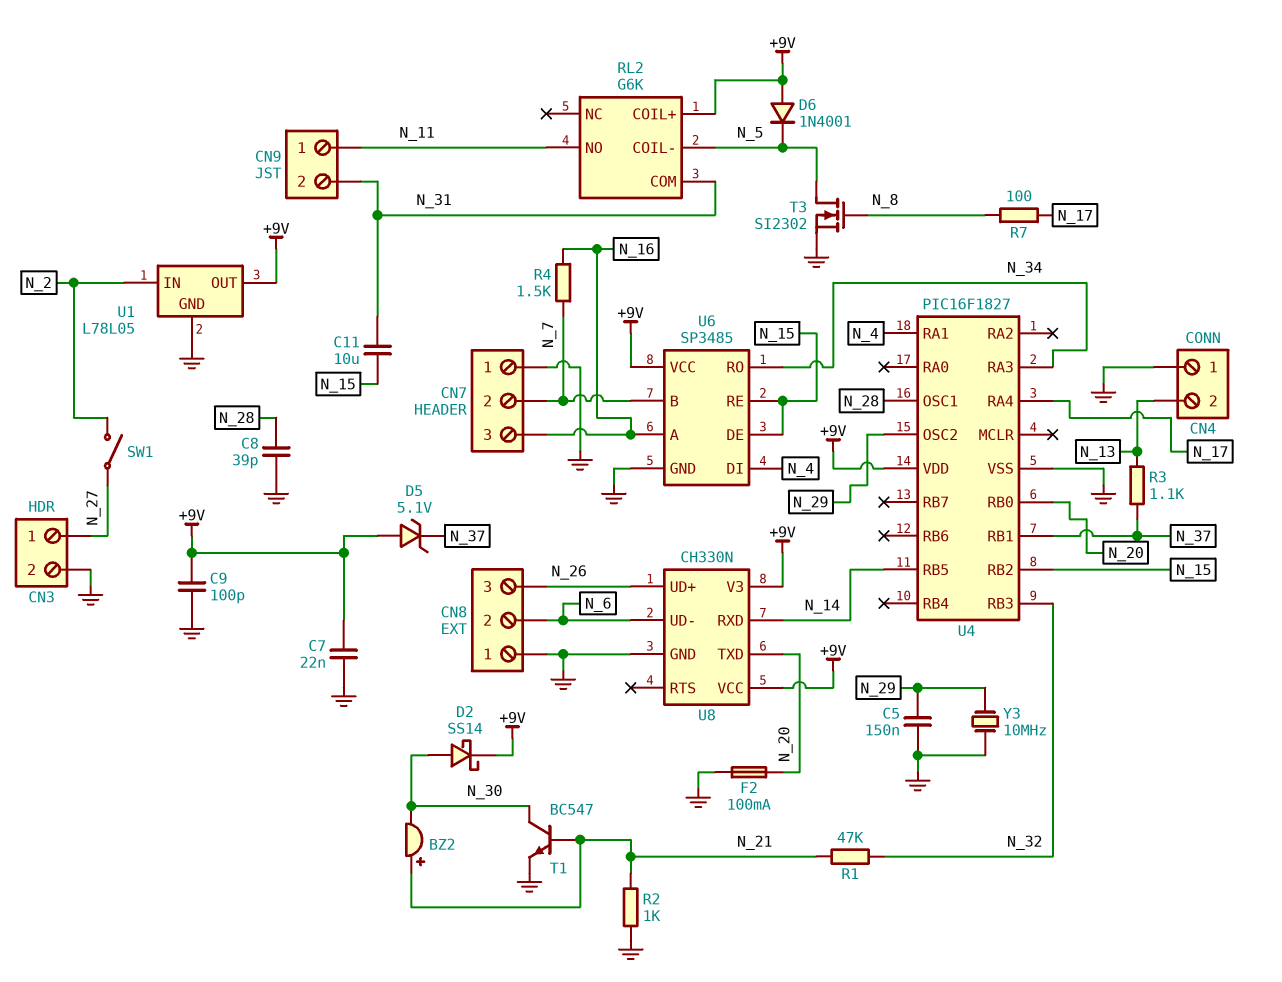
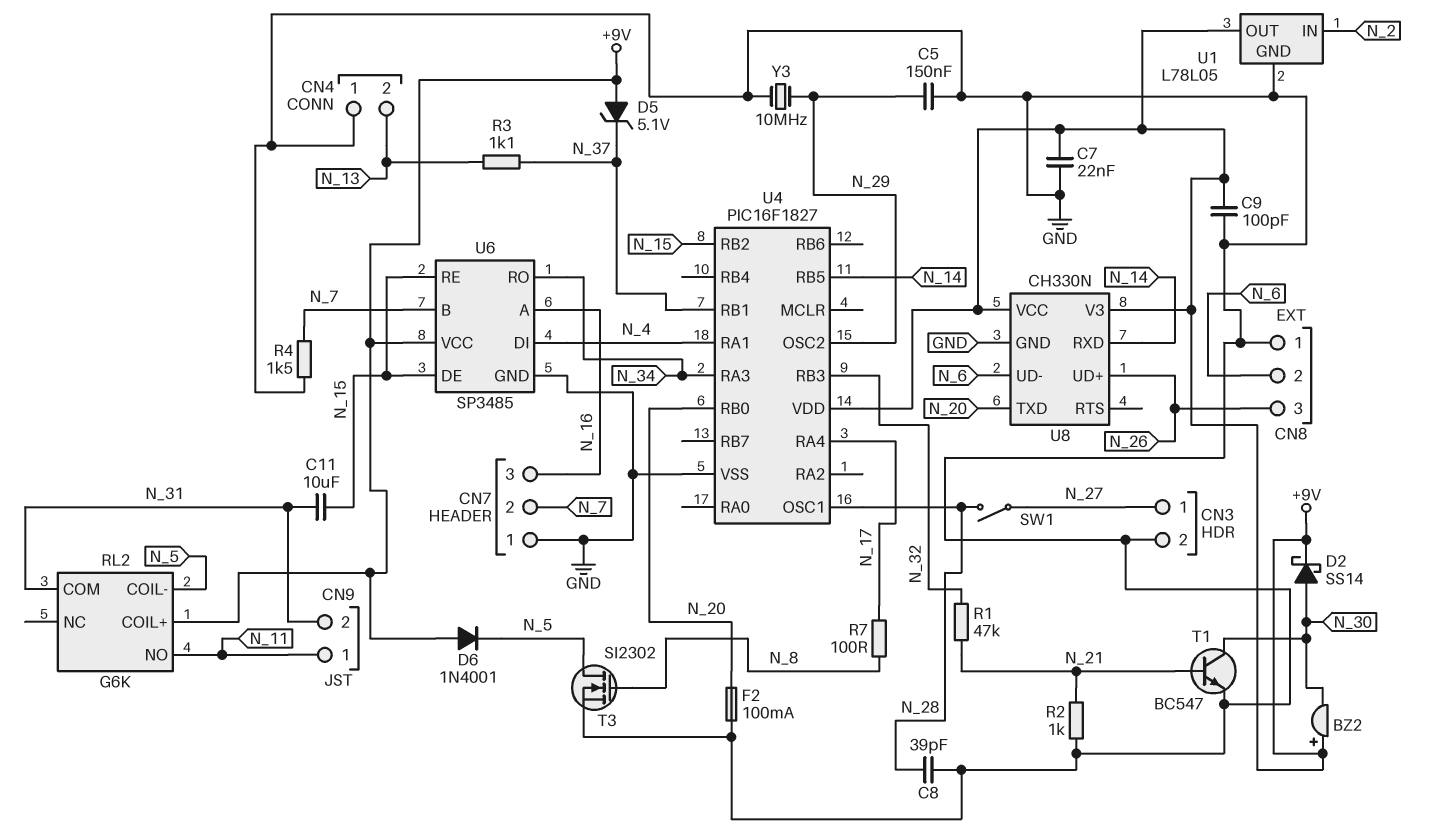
BZ2: buzzer (plus N_21, minus N_30) -> buzzer (plus +9V, minus N_30)
R4: 1.5k (N_7, N_16) -> 1.5k (GND, N_7)
SW1: switch (N_2, N_27) -> switch (N_27, N_28)

